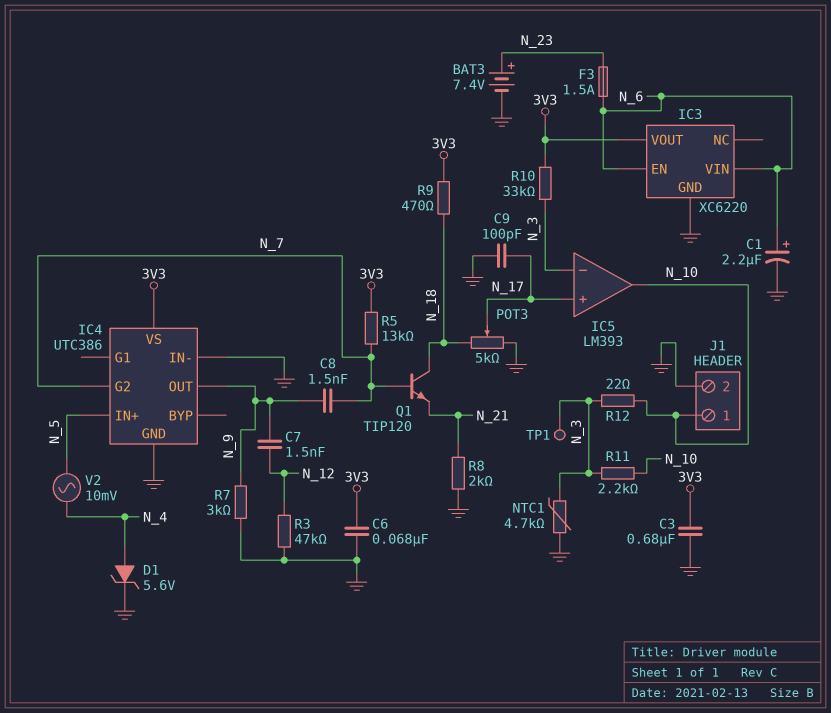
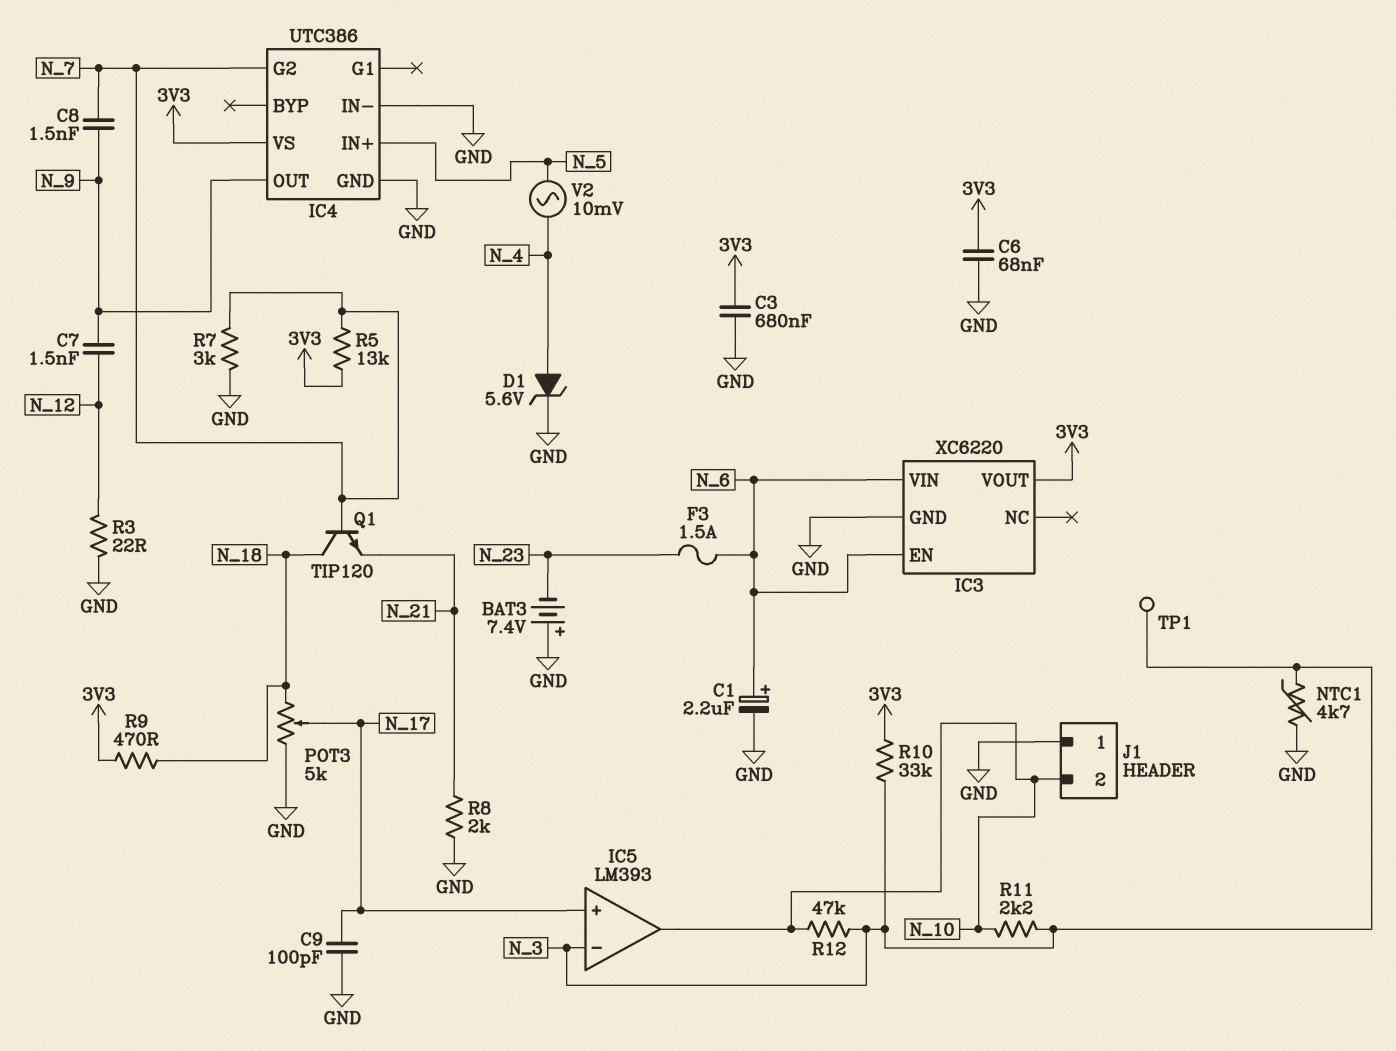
BAT3: 7.4V (plus N_23, minus GND) -> 7.4V (plus GND, minus N_23)
J1 pin 1: N_10 -> GND
J1 pin 2: GND -> N_10
R3: 47k (GND, N_12) -> 22 (GND, N_12)
R7: 3k (GND, N_9) -> 3k (GND, N_7)
R12: 22 (N_3, N_10) -> 47k (N_3, N_10)

